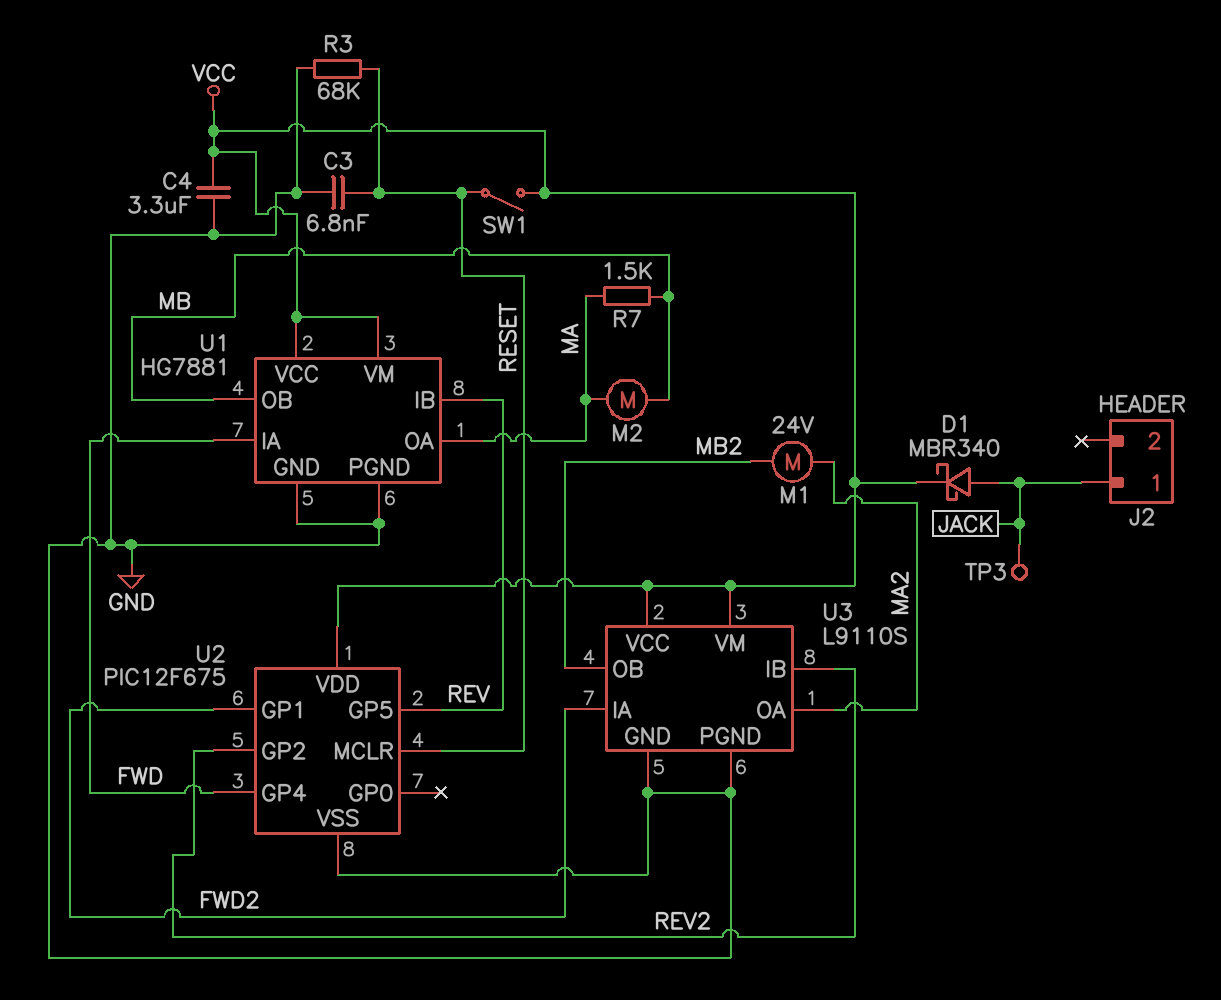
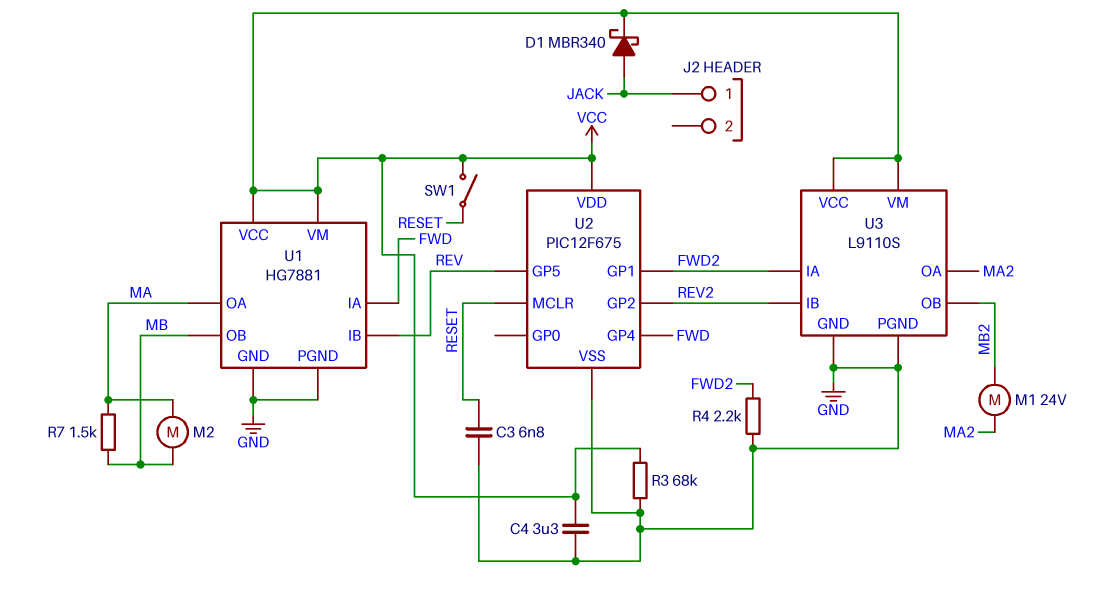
R3: 68k (GND, RESET) -> 68k (GND, VCC)
R4: none -> 2.2k (FWD2, GND)
TP3: test point (JACK) -> none

